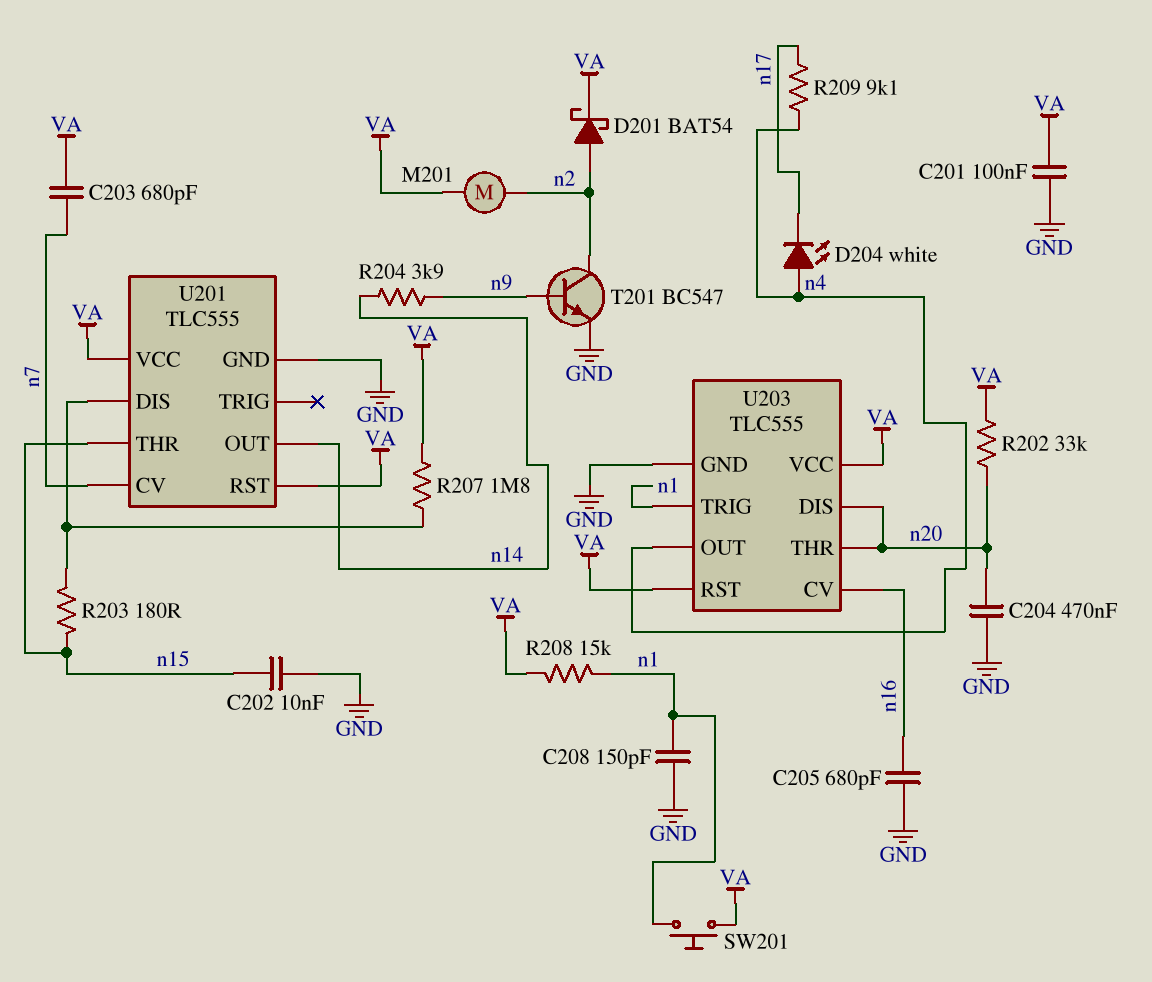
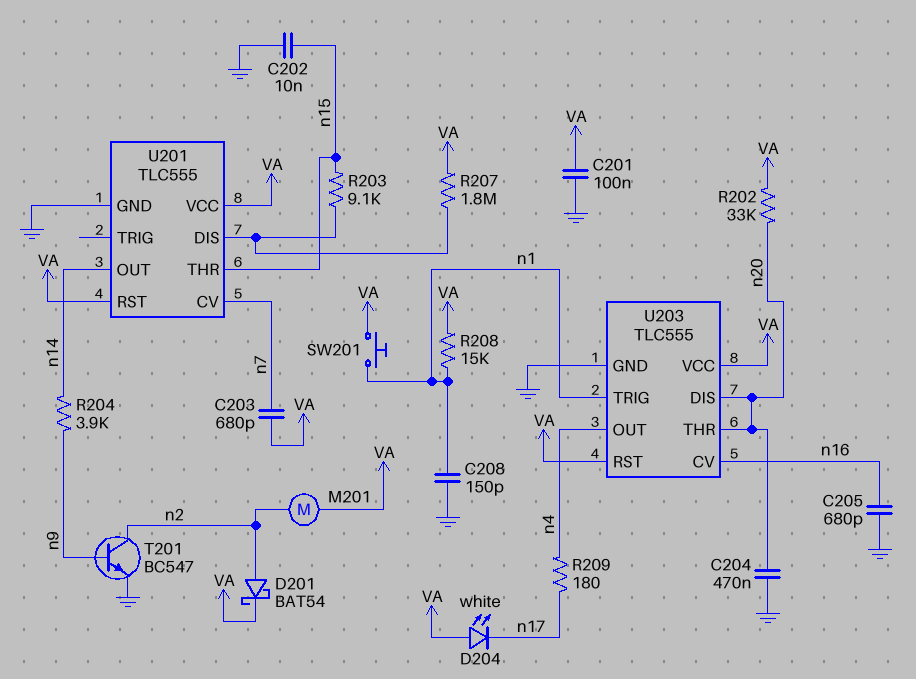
D204: LED white (A n4, K n17) -> LED white (A VA, K n17)
R203: 180 (U201/DIS, n15) -> 9.1k (U201/DIS, n15)
R209: 9.1k (n4, n17) -> 180 (n4, n17)

